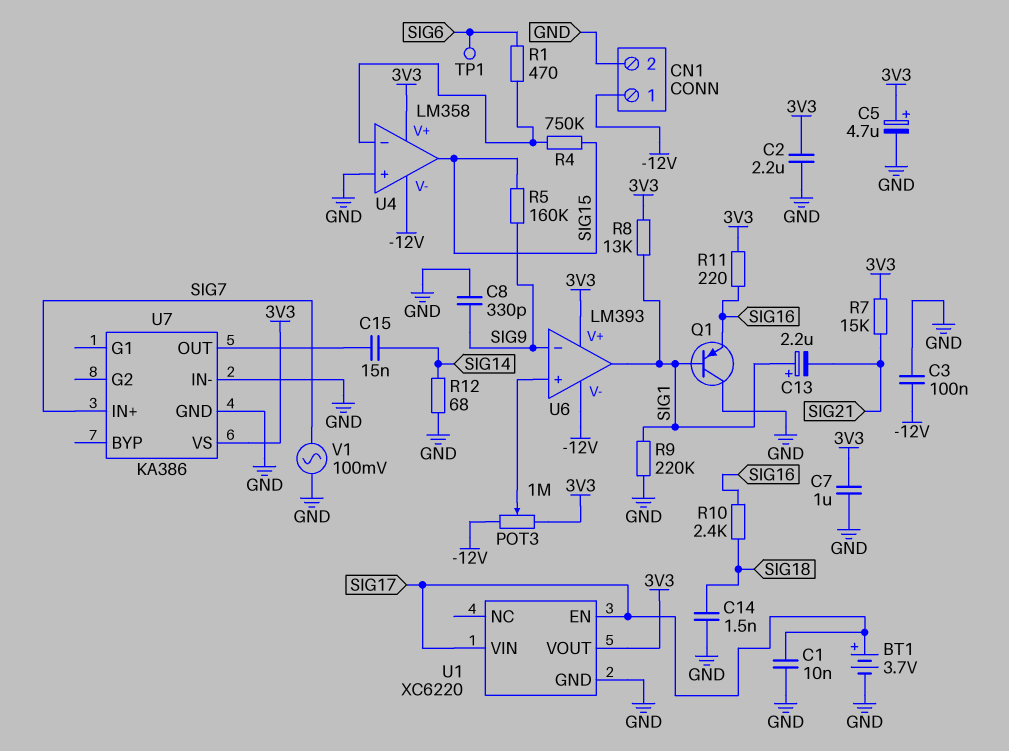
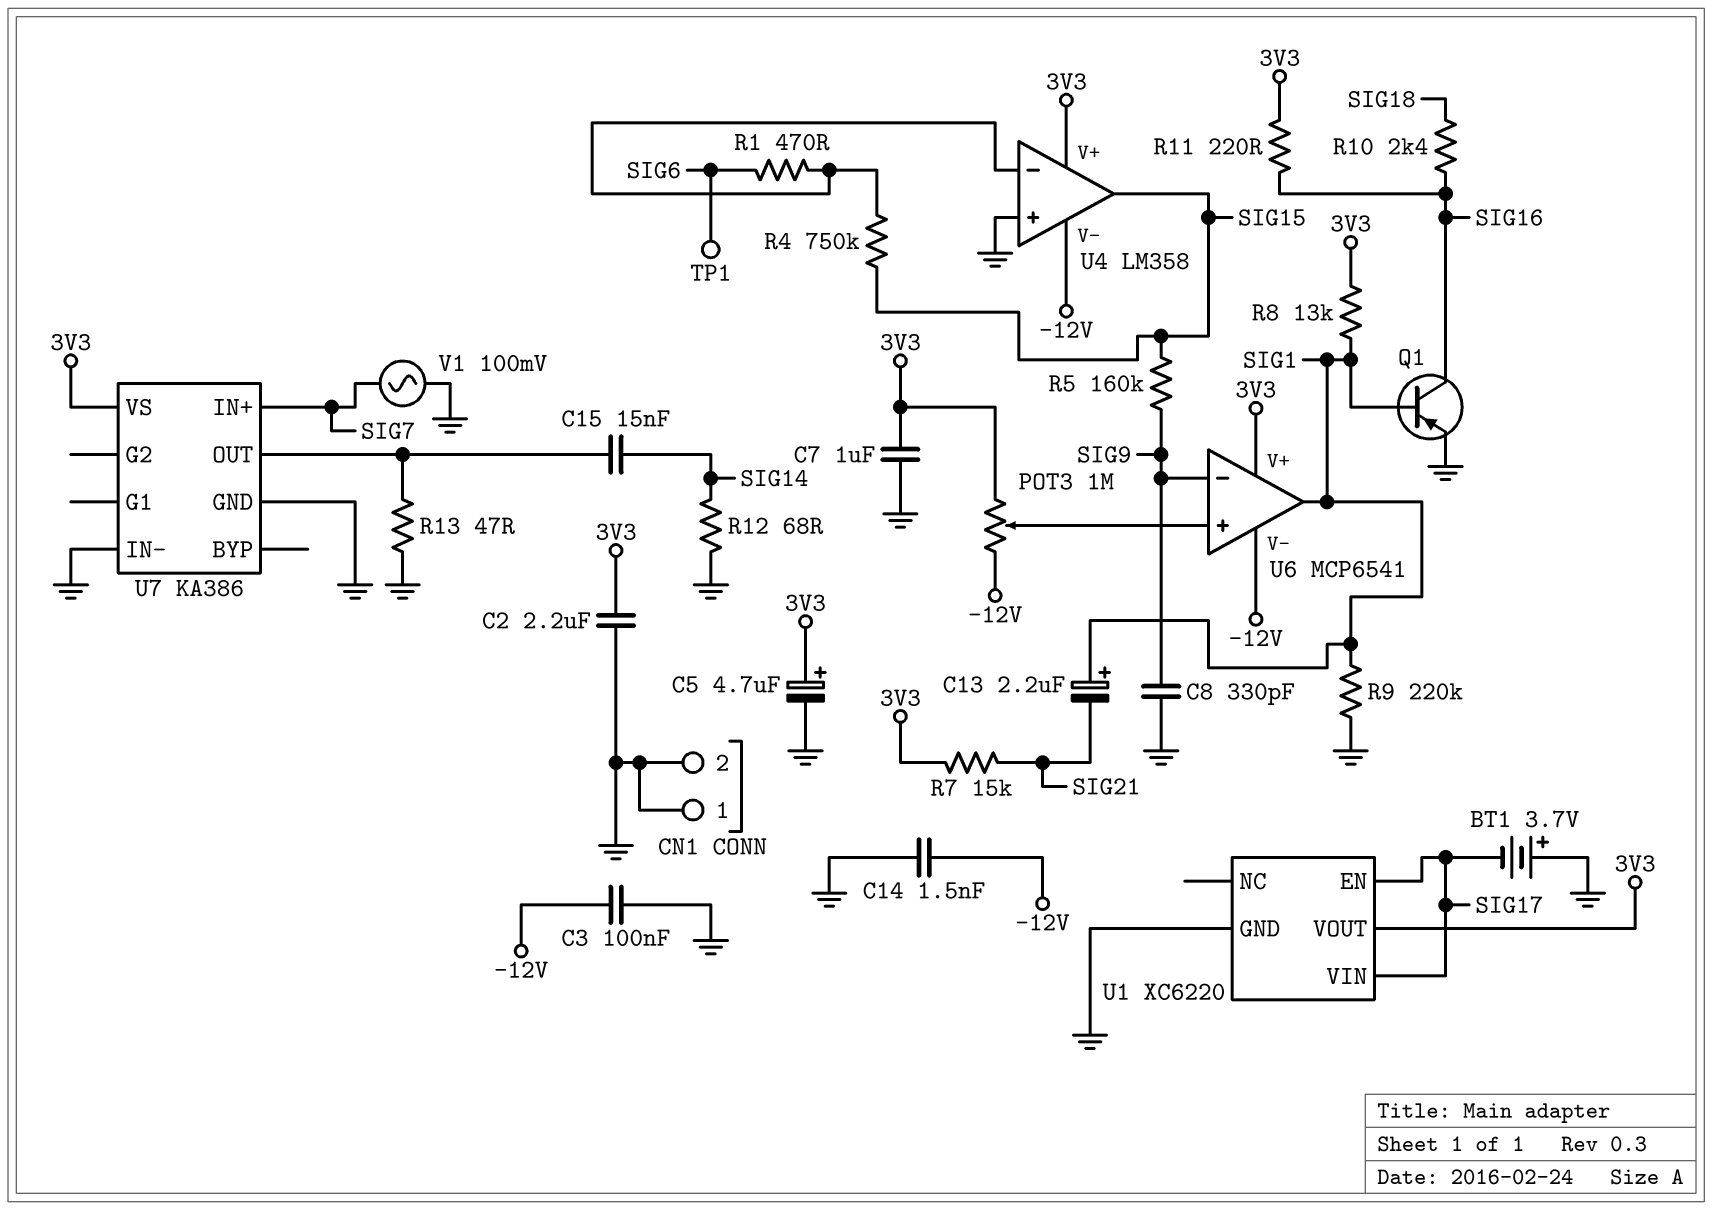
BT1: 3.7V (plus SIG17, minus GND) -> 3.7V (plus GND, minus SIG17)
C1: 10nF (GND, SIG17) -> none
C14: 1.5nF (GND, SIG18) -> 1.5nF (-12V, GND)
CN1 pin 1: -12V -> GND
Q1: PNP (B SIG1, C GND, E SIG16) -> PNP (B SIG1, C SIG16, E GND)
R13: none -> 47 (GND, U7/OUT)
U6: LM393 -> MCP6541

